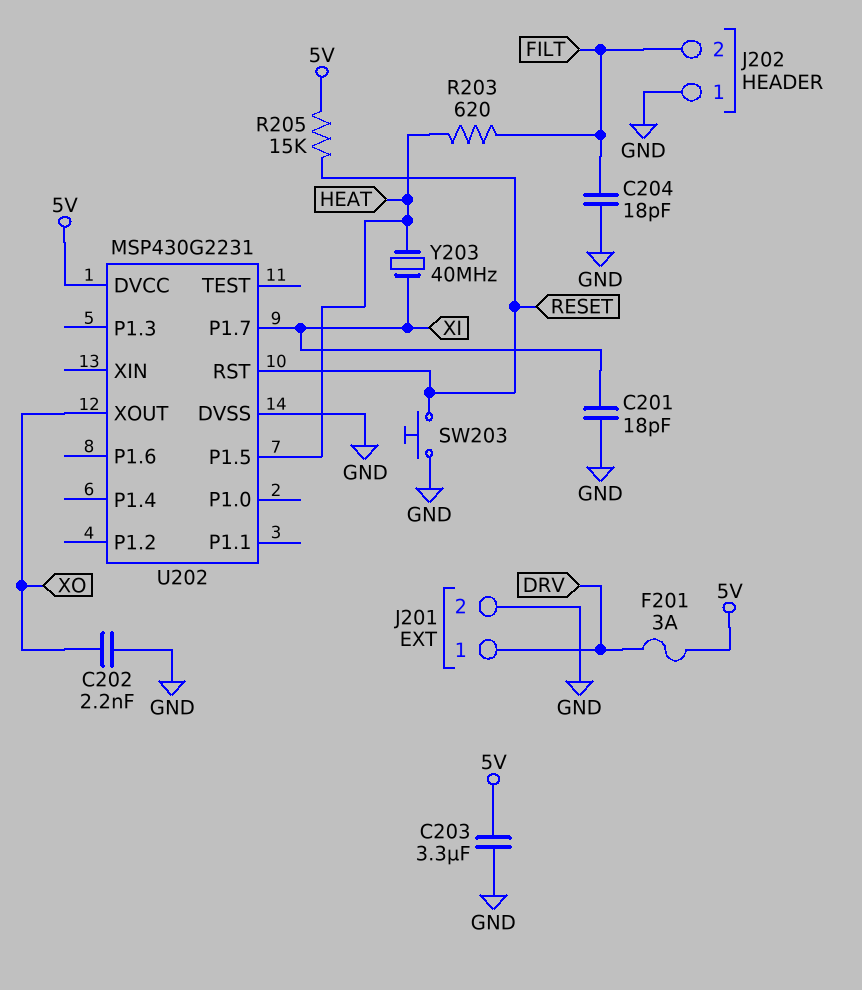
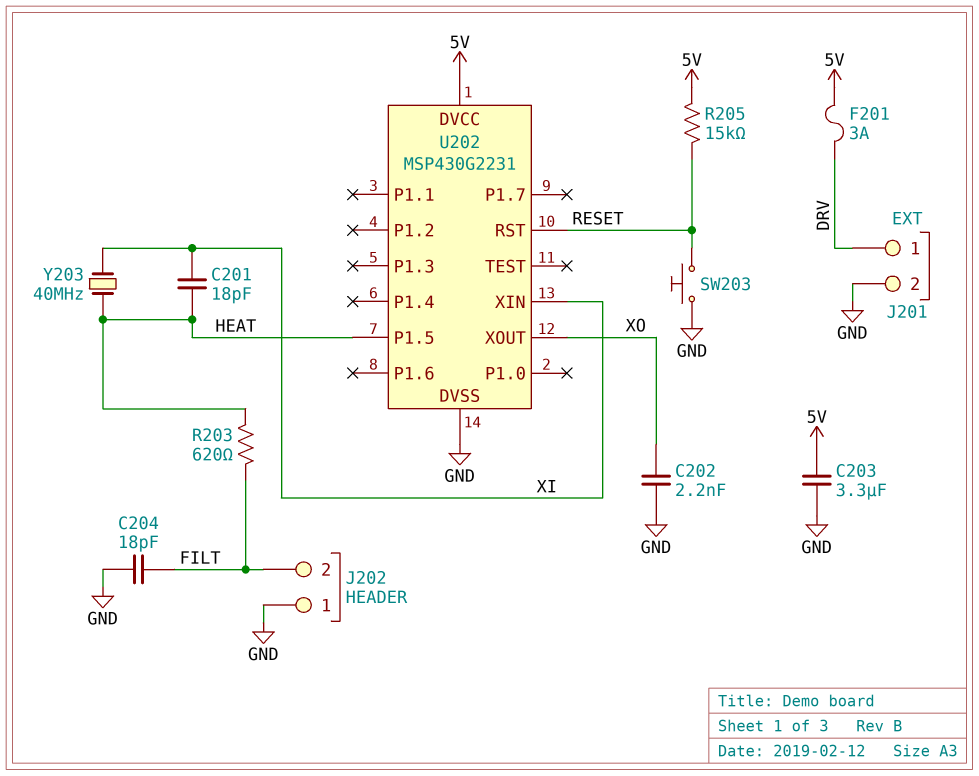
C201: 18pF (GND, XI) -> 18pF (HEAT, XI)
U202 pin P1.7: XI -> none
U202 pin XIN: none -> XI

